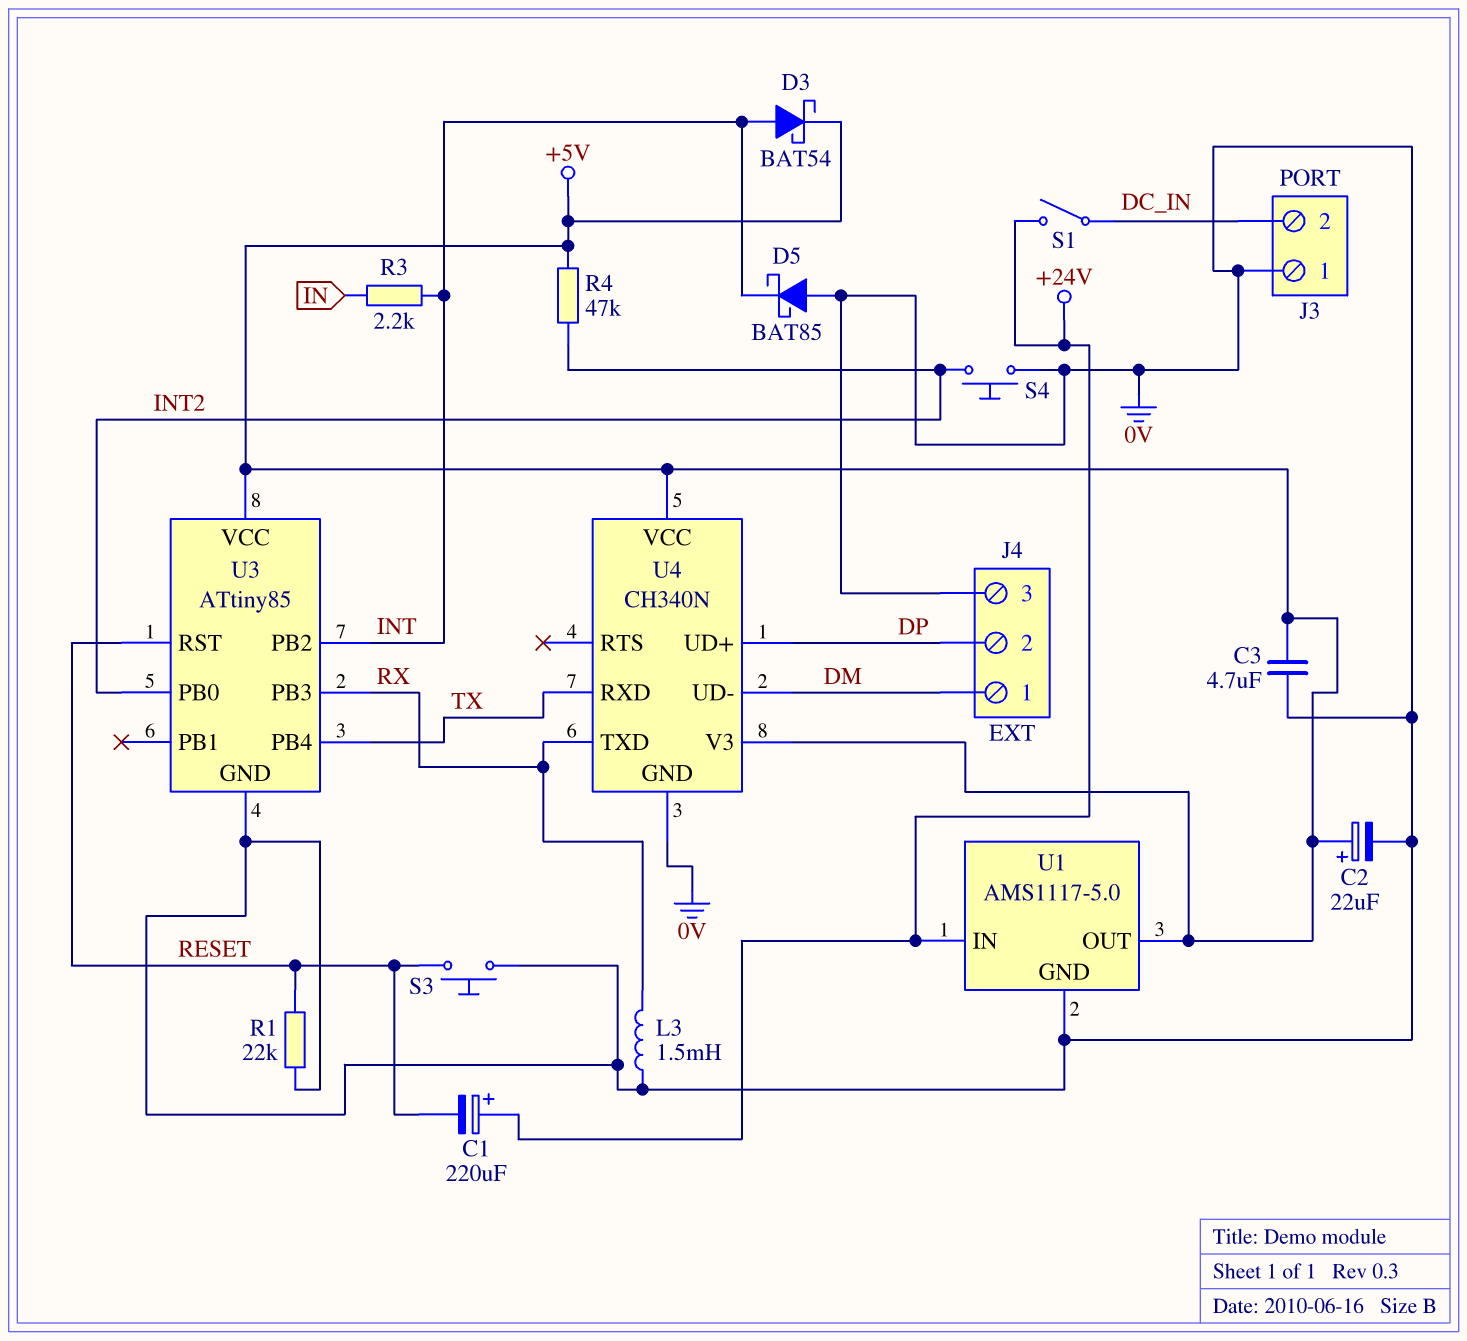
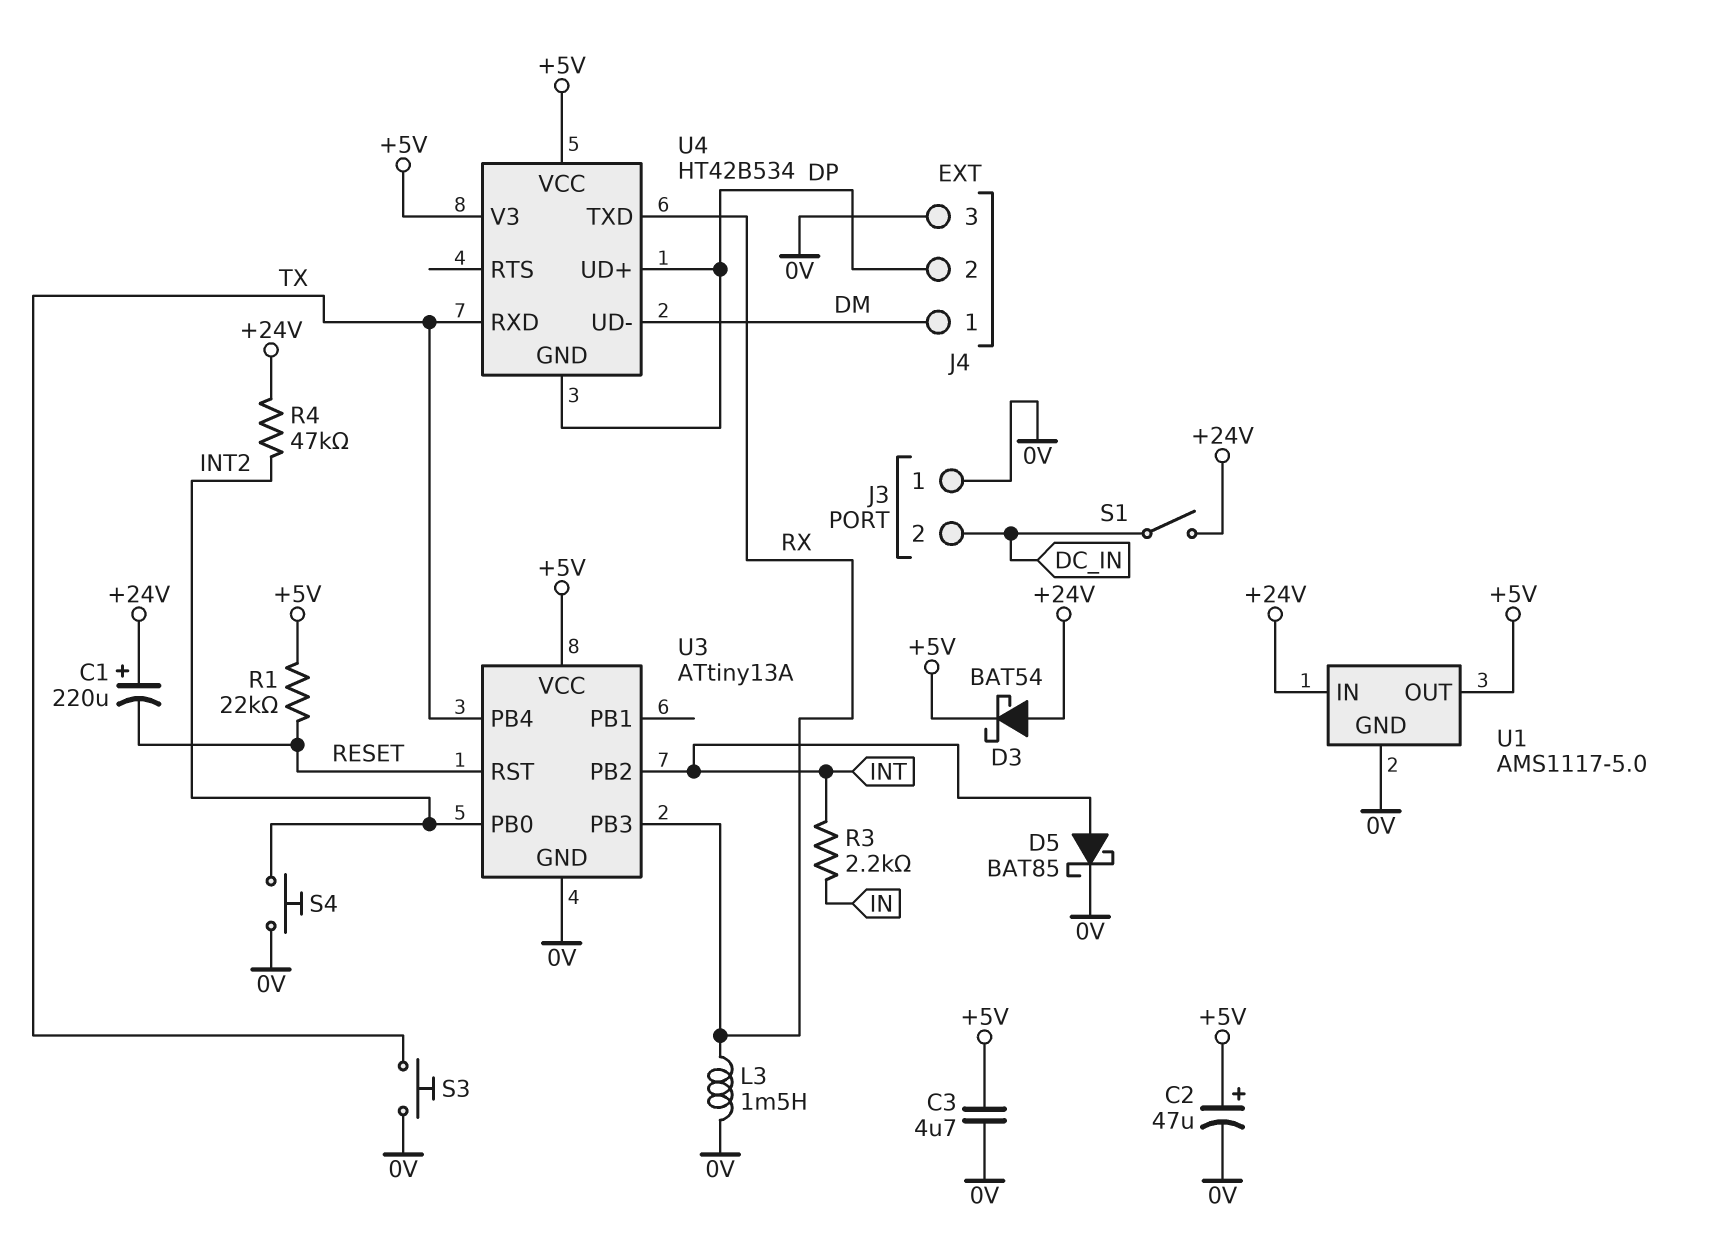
C2: 22uF (plus +5V, minus 0V) -> 47uF (plus +5V, minus 0V)
D3: schottky BAT54 (A INT, K +5V) -> schottky BAT54 (A +24V, K +5V)
D5: schottky BAT85 (A 0V, K INT) -> schottky BAT85 (A INT, K 0V)
R1: 22k (0V, RESET) -> 22k (+5V, RESET)
R4: 47k (+5V, INT2) -> 47k (+24V, INT2)
S3: button (0V, RESET) -> button (0V, TX)
U3: ATtiny85 -> ATtiny13A
U4: CH340N -> HT42B534
U4 pin GND: 0V -> DP

